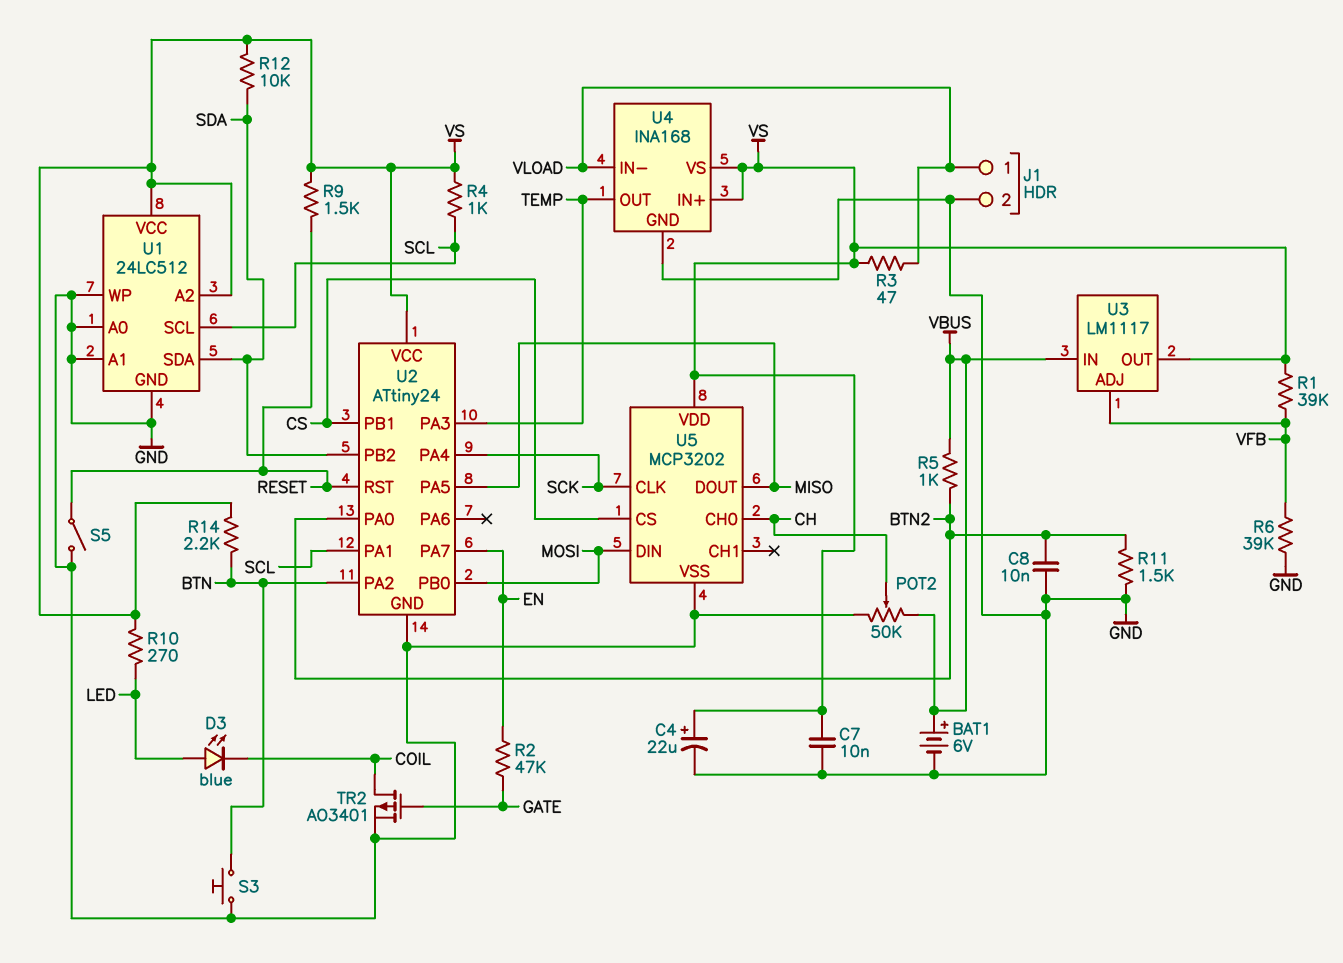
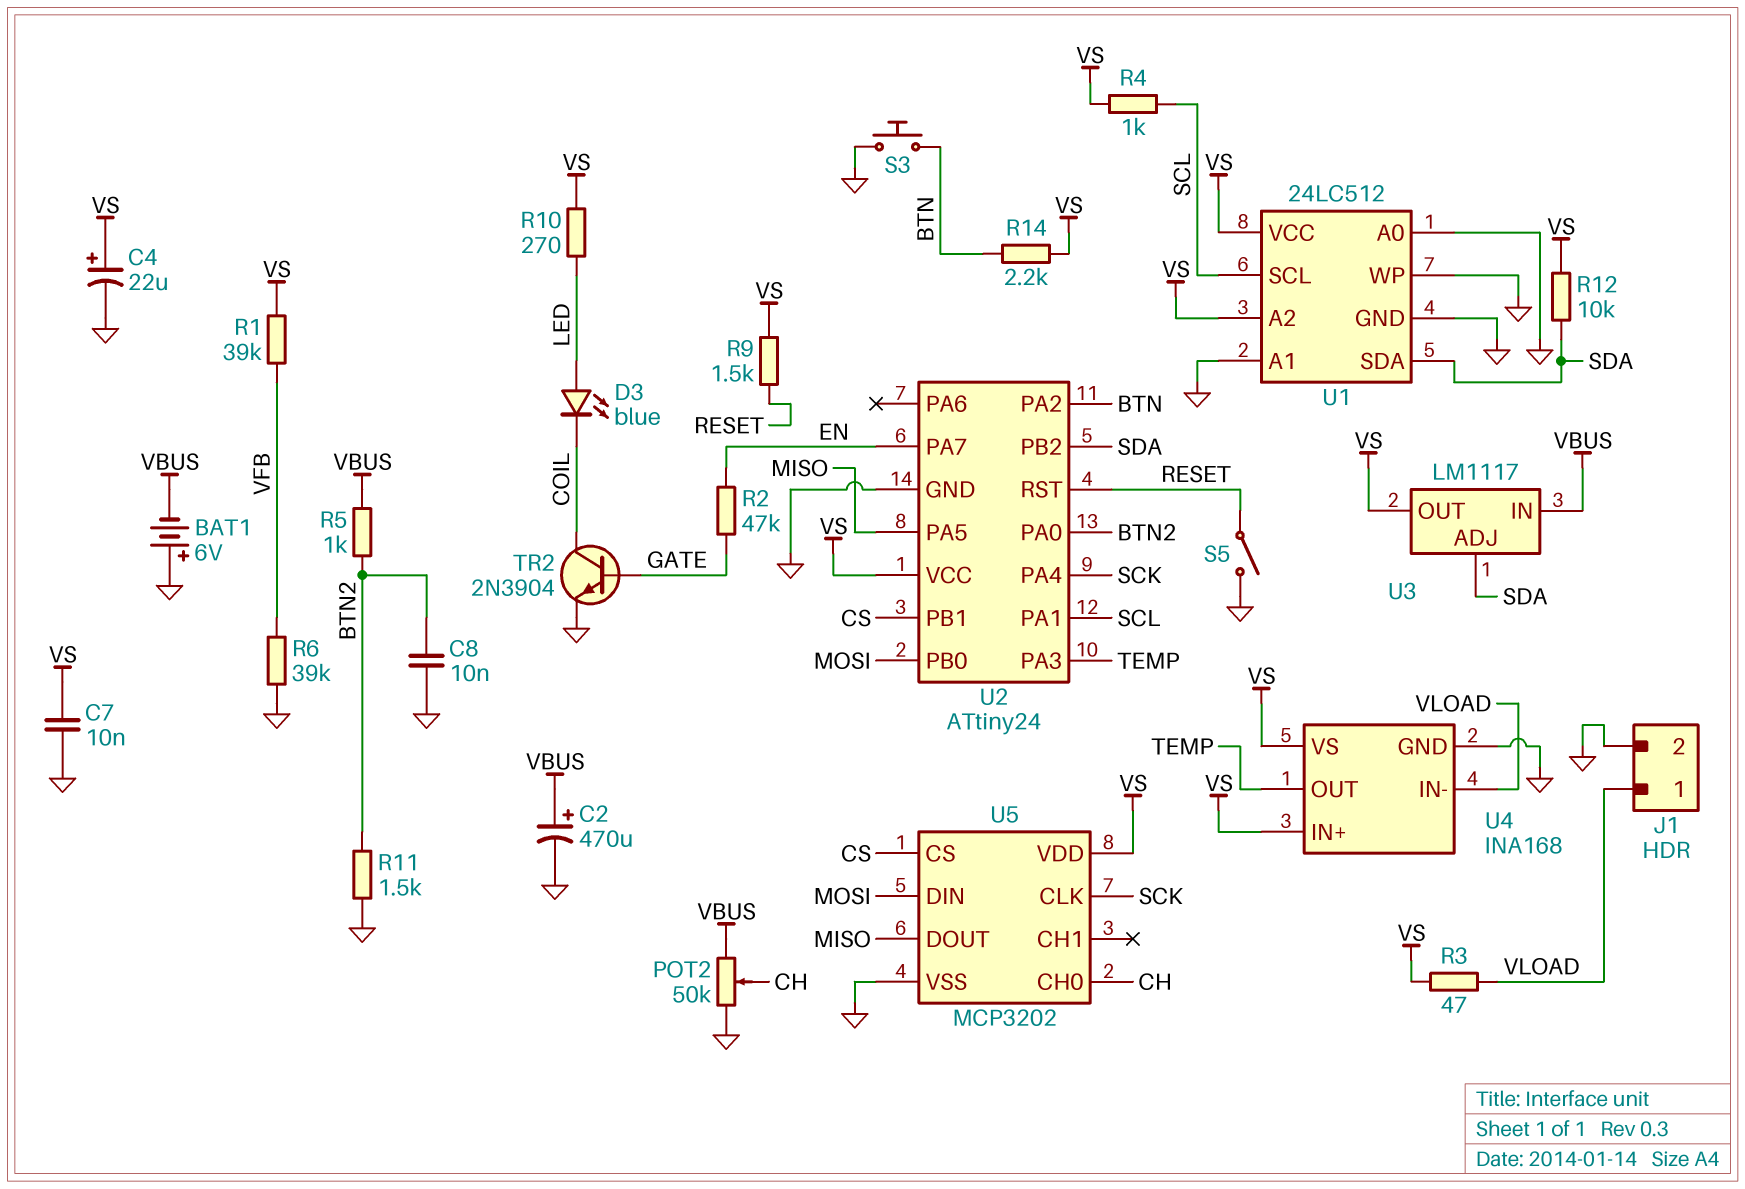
BAT1: 6V (plus VBUS, minus GND) -> 6V (plus GND, minus VBUS)
C2: none -> 470uF (plus VBUS, minus GND)
TR2: PMOS AO3401 (G GATE, D COIL, S GND) -> NPN 2N3904 (B GATE, C COIL, E GND)
U3 pin ADJ: VFB -> SDA

